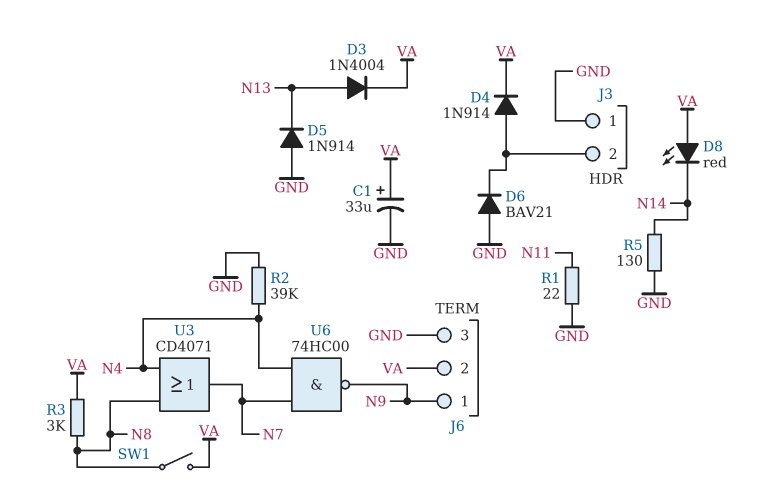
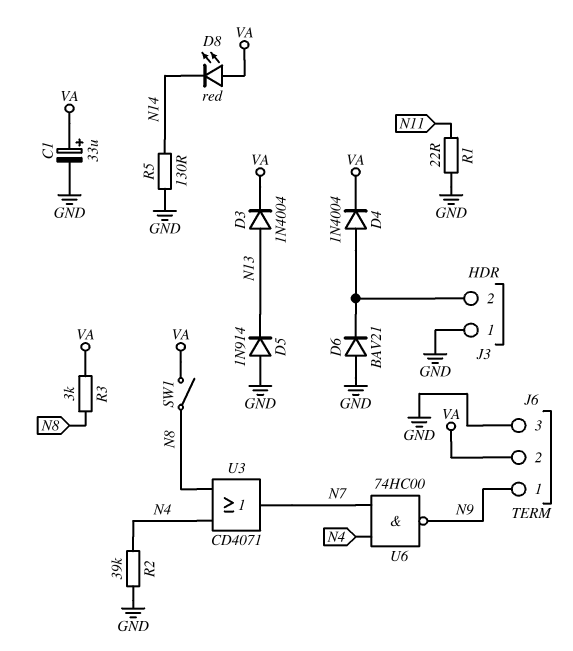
D4: diode 1N914 (A J3/2, K VA) -> diode 1N4004 (A J3/2, K VA)

